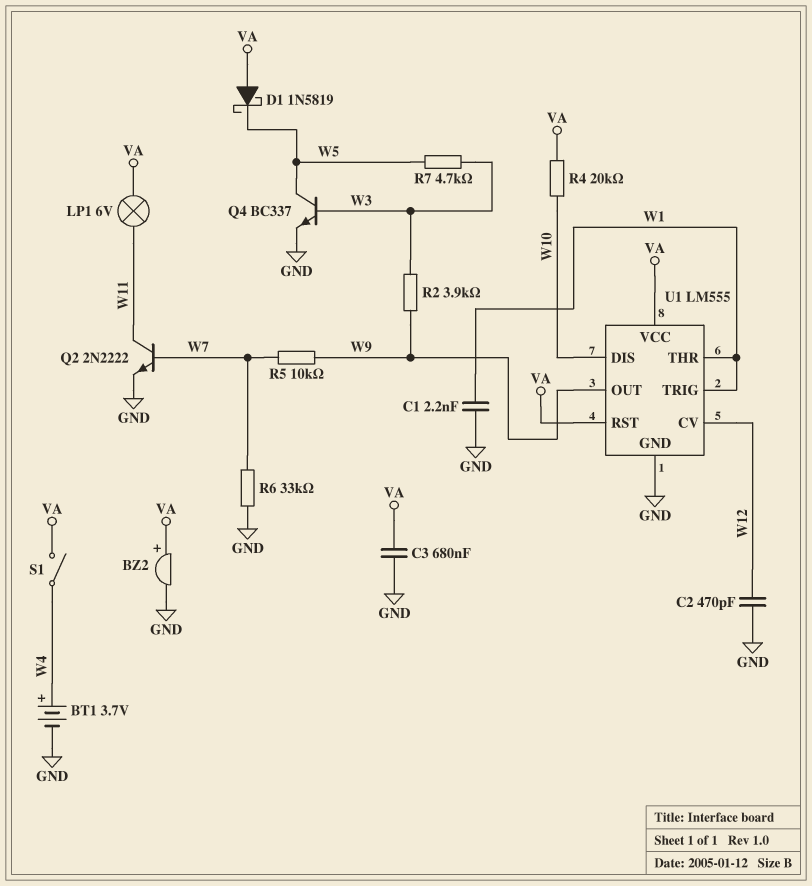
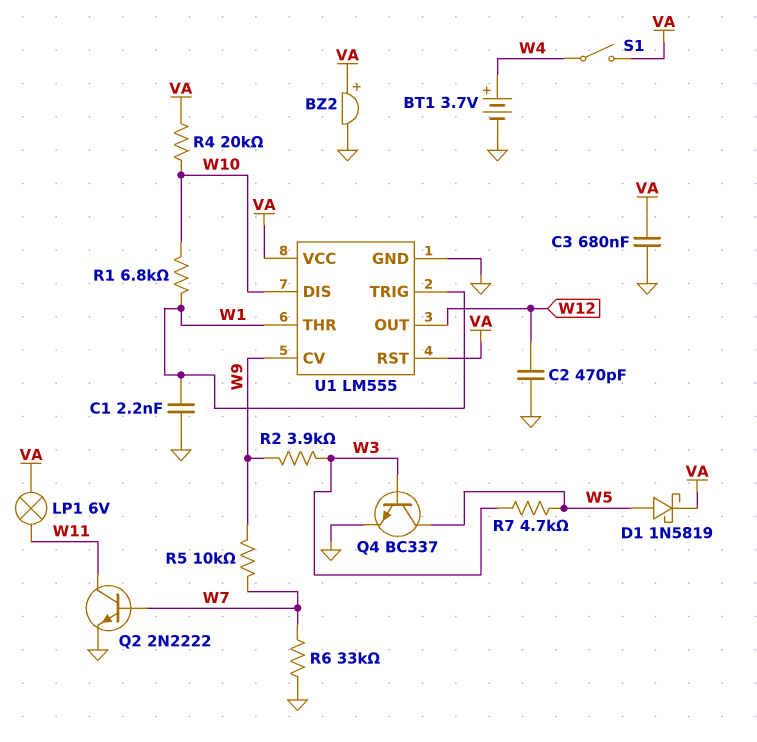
D1: schottky 1N5819 (A VA, K W5) -> schottky 1N5819 (A W5, K VA)
R1: none -> 6.8k (W1, W10)
U1 pin CV: W12 -> W9
U1 pin OUT: W9 -> W12

